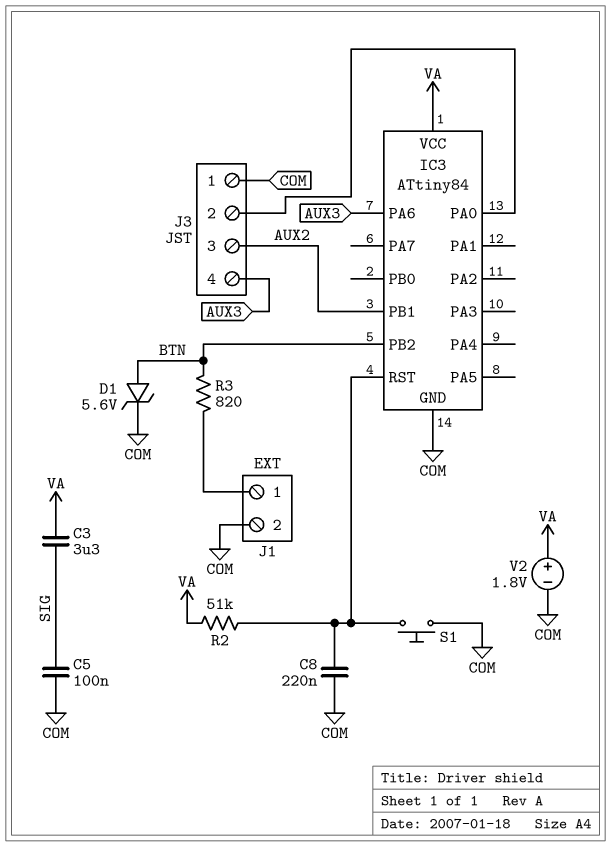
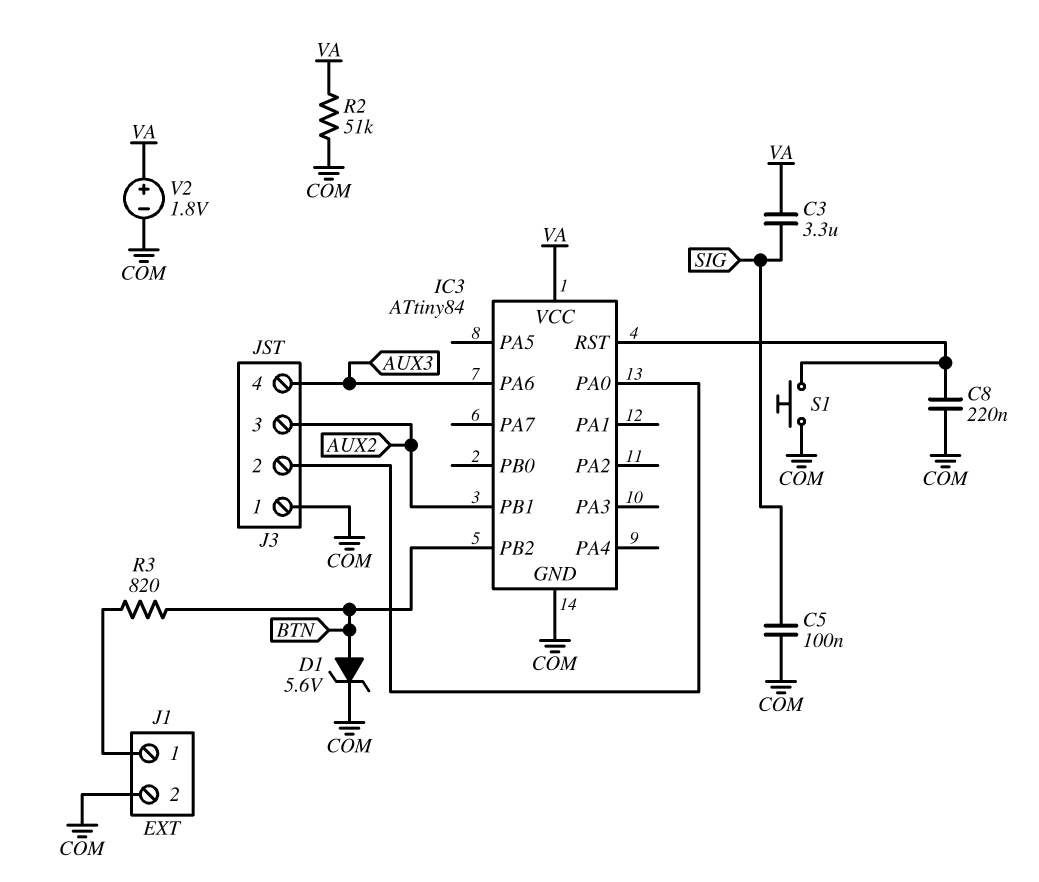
R2: 51k (IC3/RST, VA) -> 51k (COM, VA)

